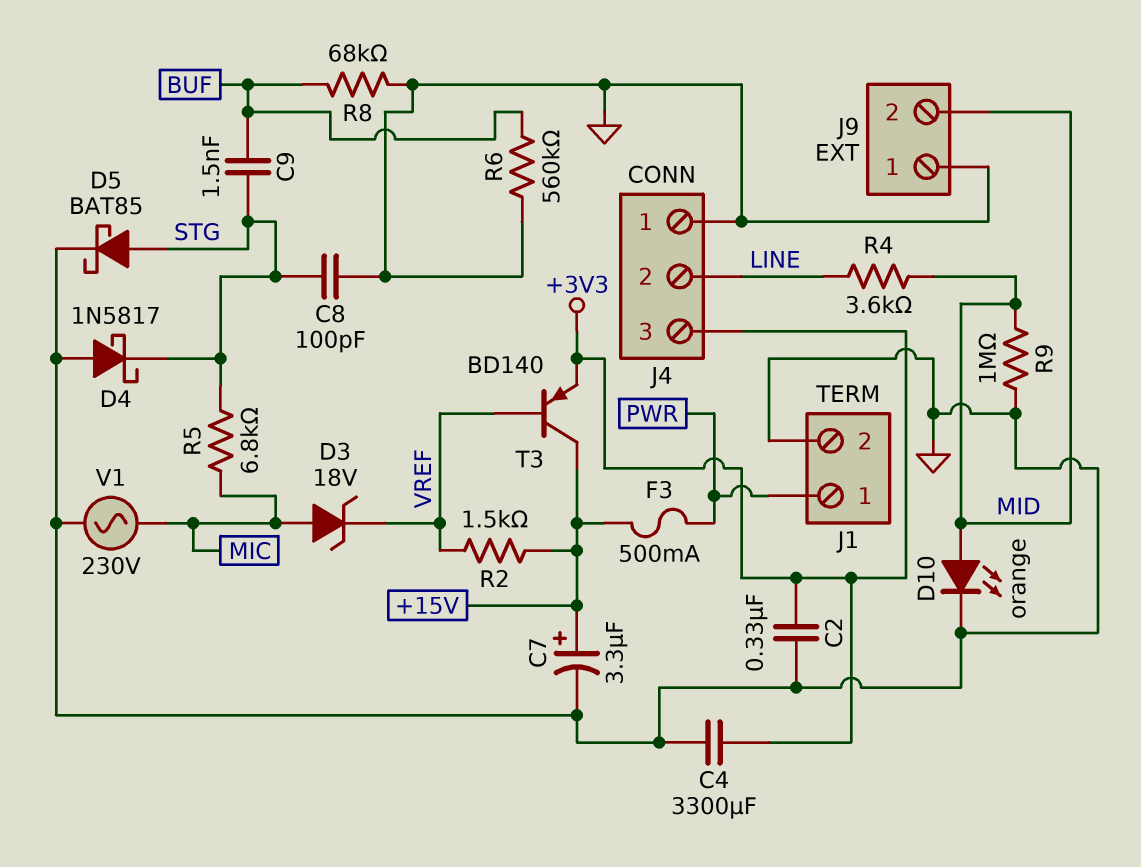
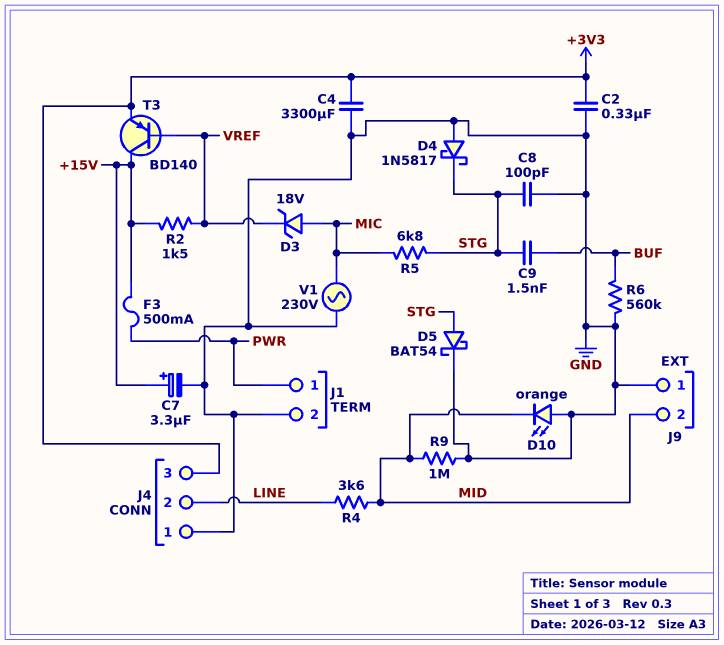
D5: schottky BAT85 (A STG, K GND) -> schottky BAT54 (A STG, K GND)
D10: LED orange (A MID, K GND) -> LED orange (A GND, K MID)
R8: 68k (BUF, GND) -> none

